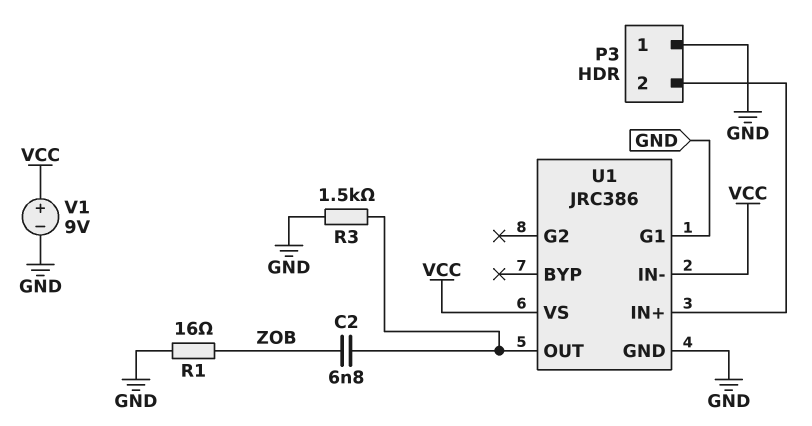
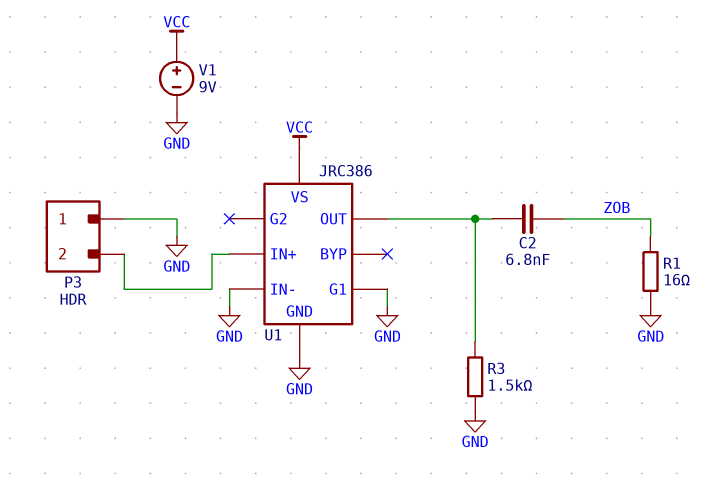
U1 pin IN-: VCC -> GND

